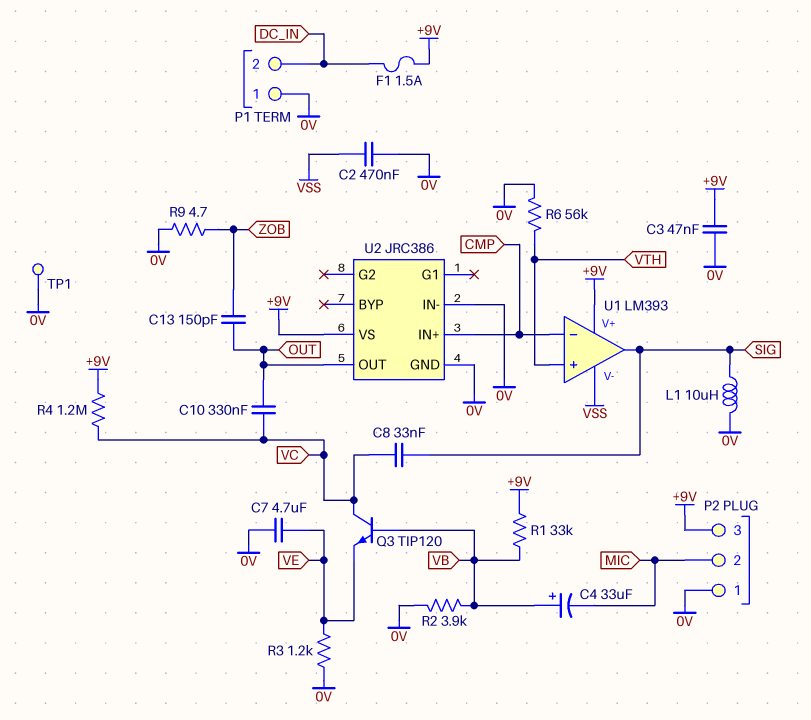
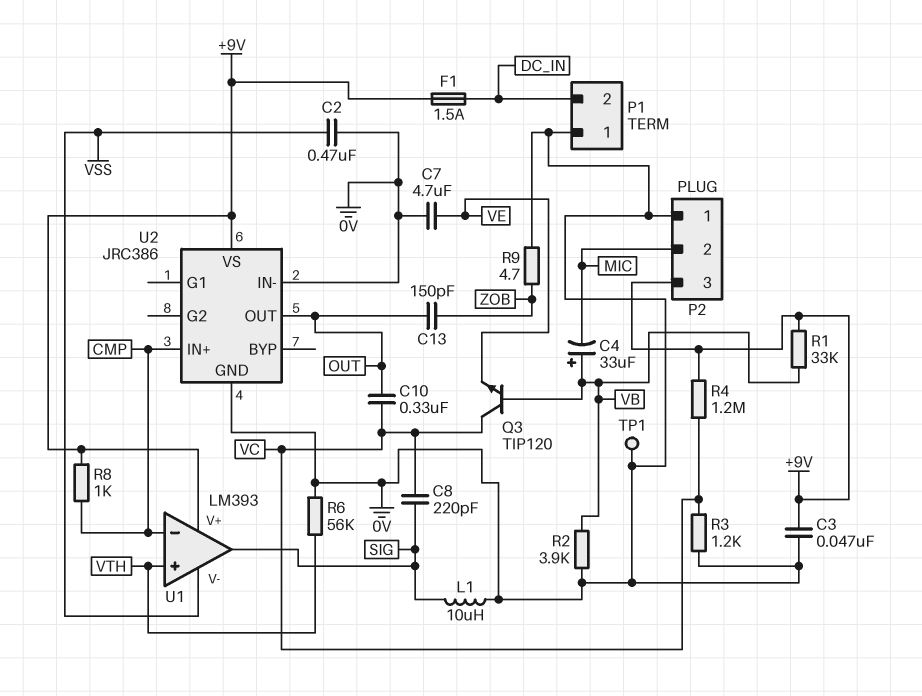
C8: 33nF (SIG, VC) -> 220pF (SIG, VC)
R3: 1.2k (0V, VE) -> 1.2k (0V, VC)
R8: none -> 1k (+9V, CMP)

